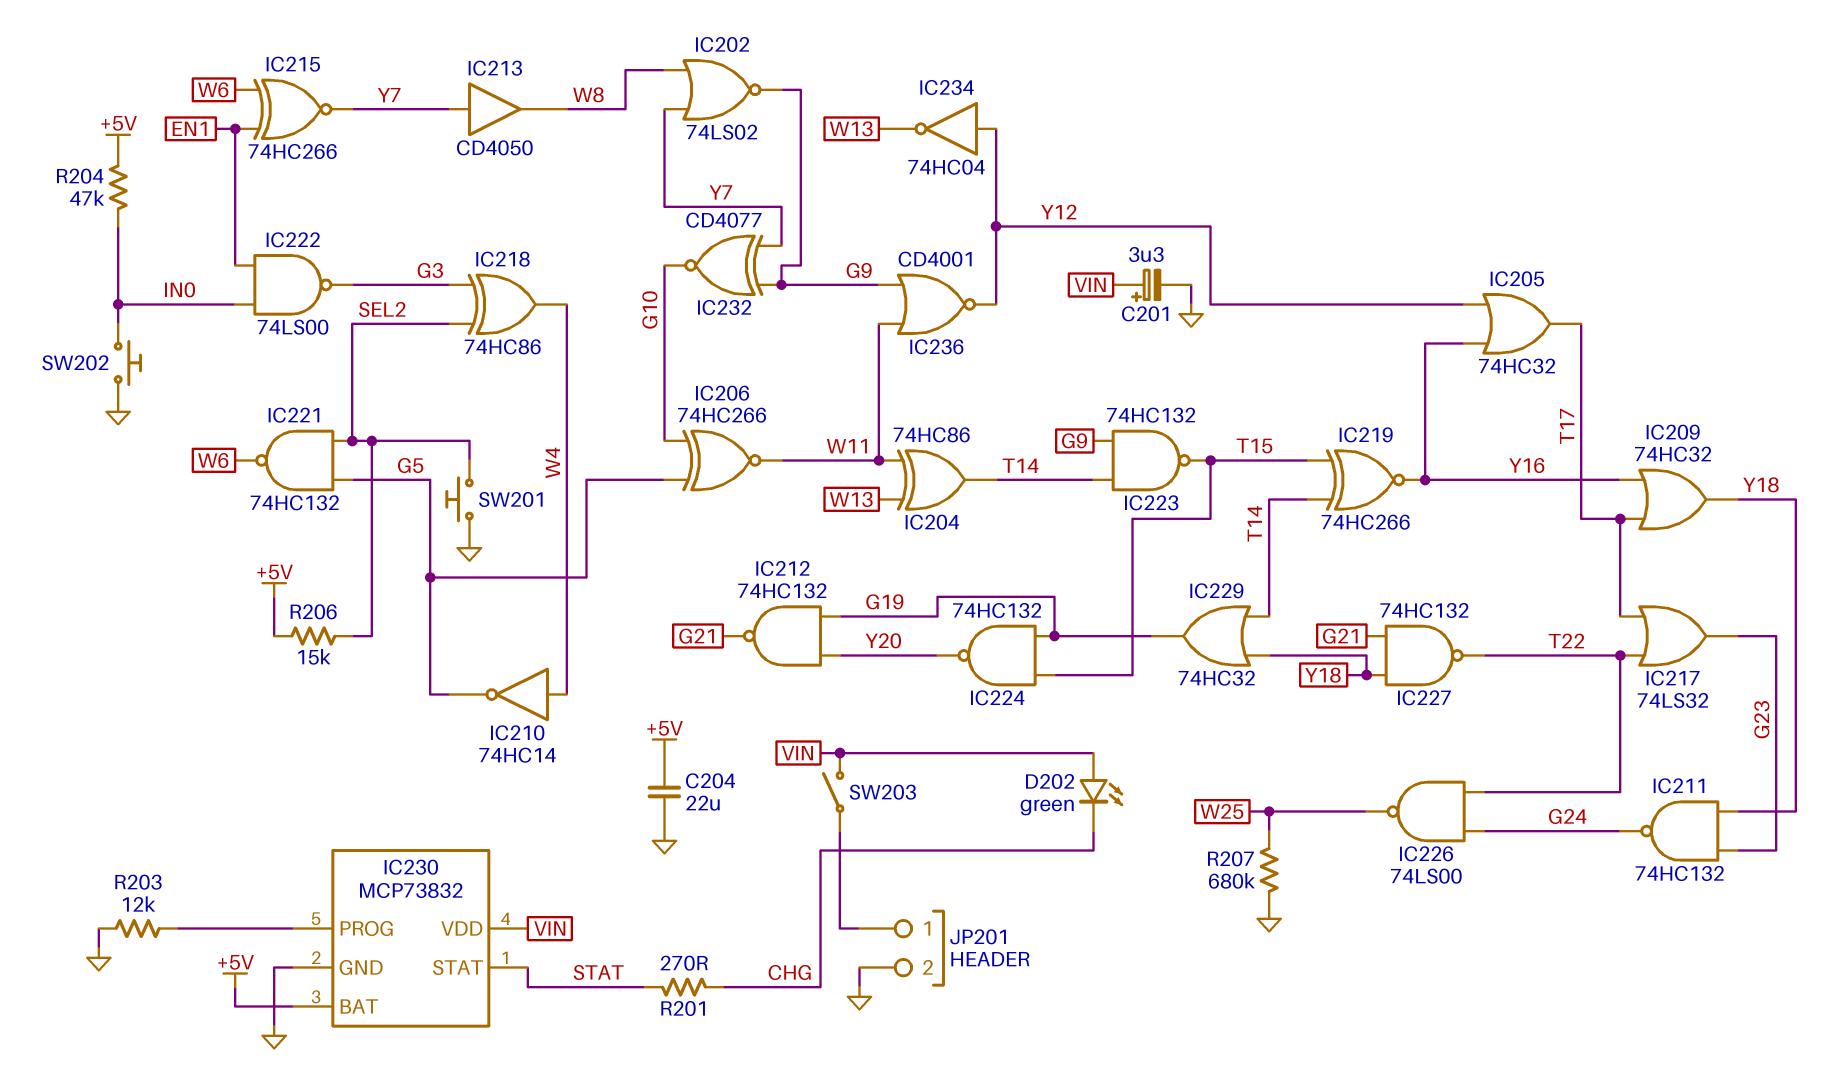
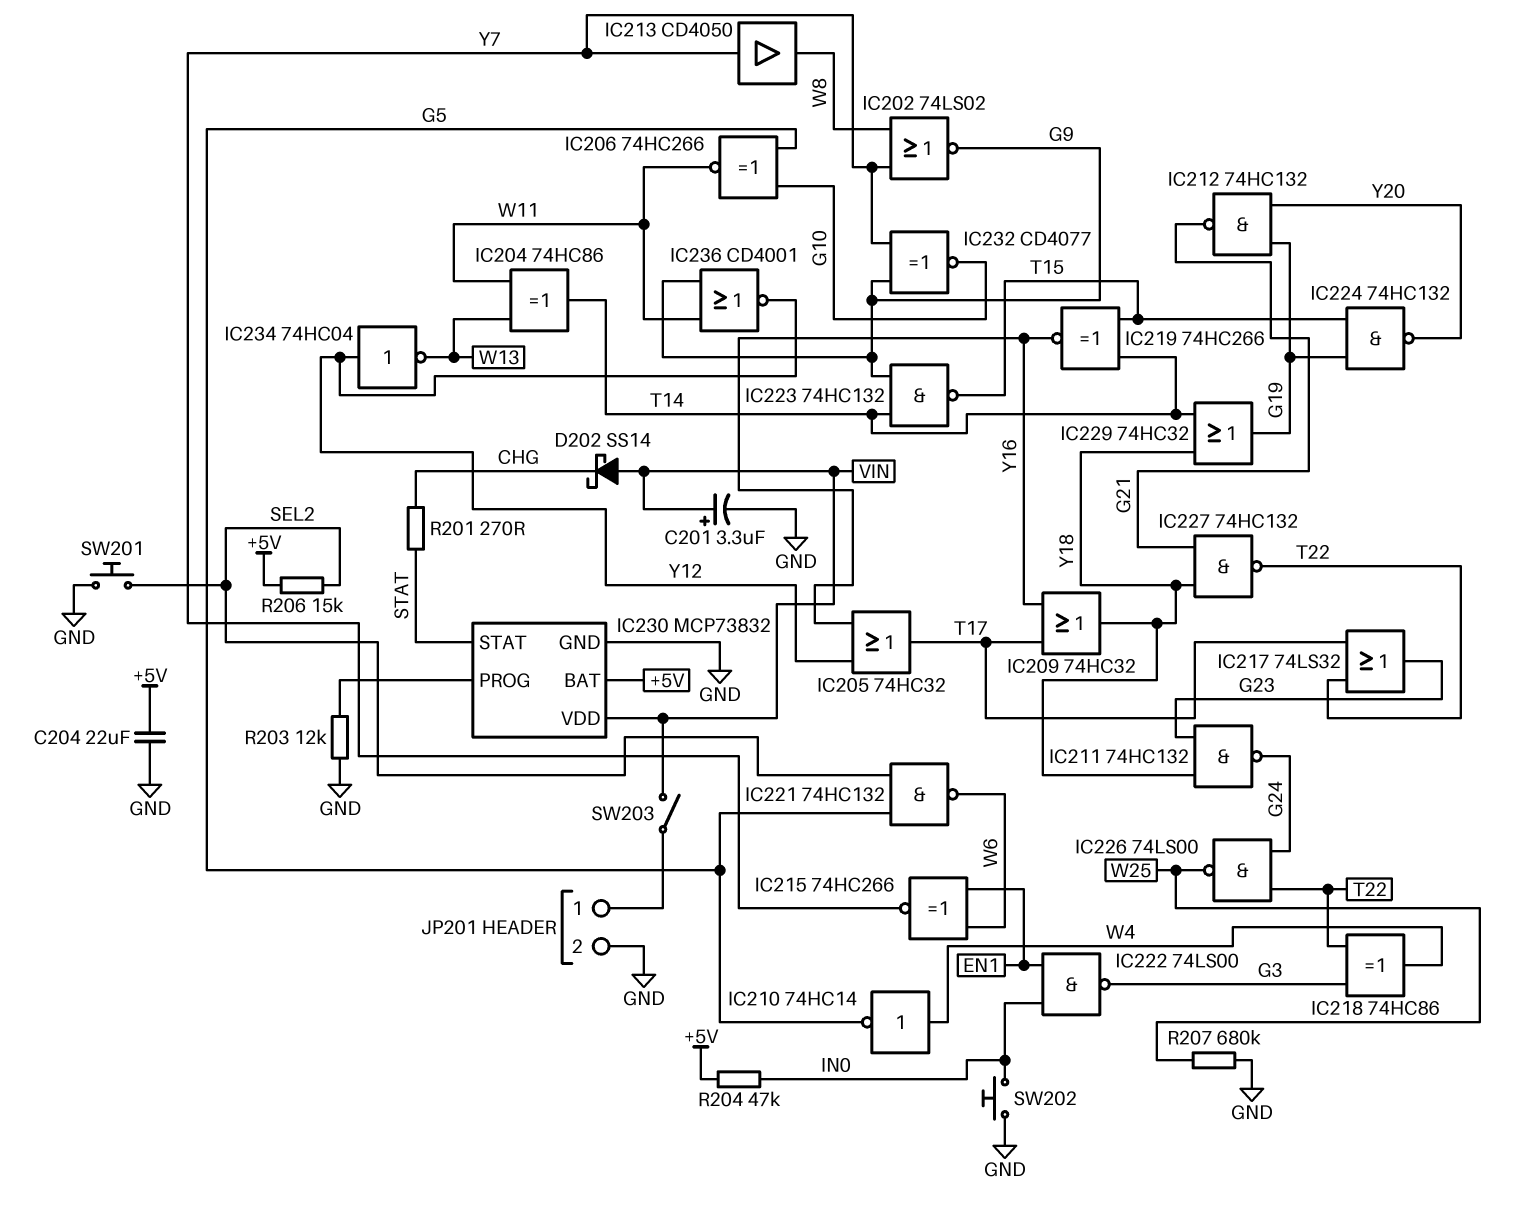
D202: LED green (A VIN, K CHG) -> schottky SS14 (A VIN, K CHG)
IC218: XOR 74HC86 (in G3, in SEL2, out W4) -> XOR 74HC86 (in G3, in T22, out W4)

